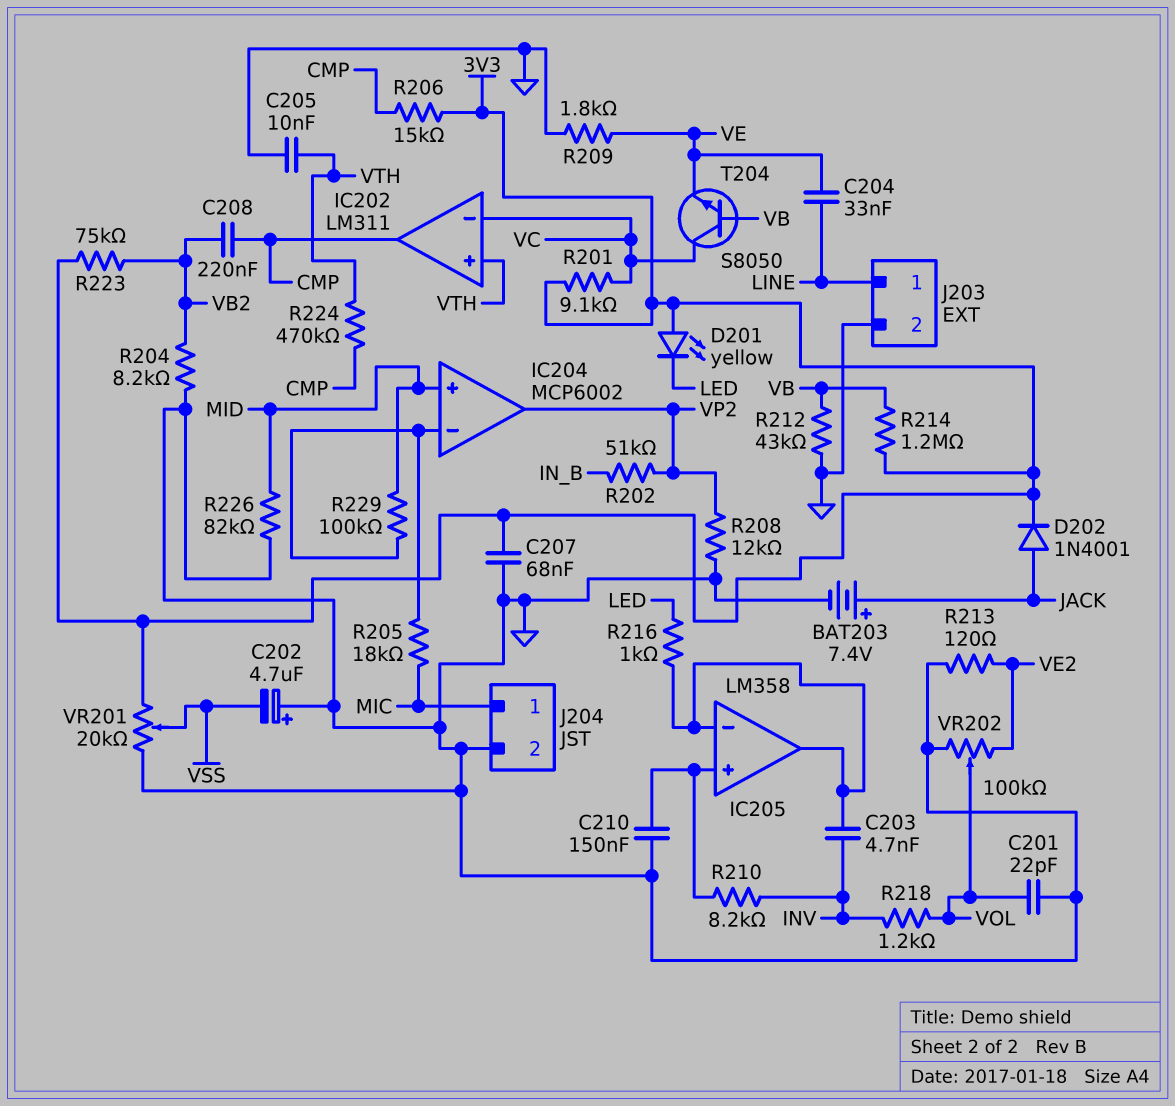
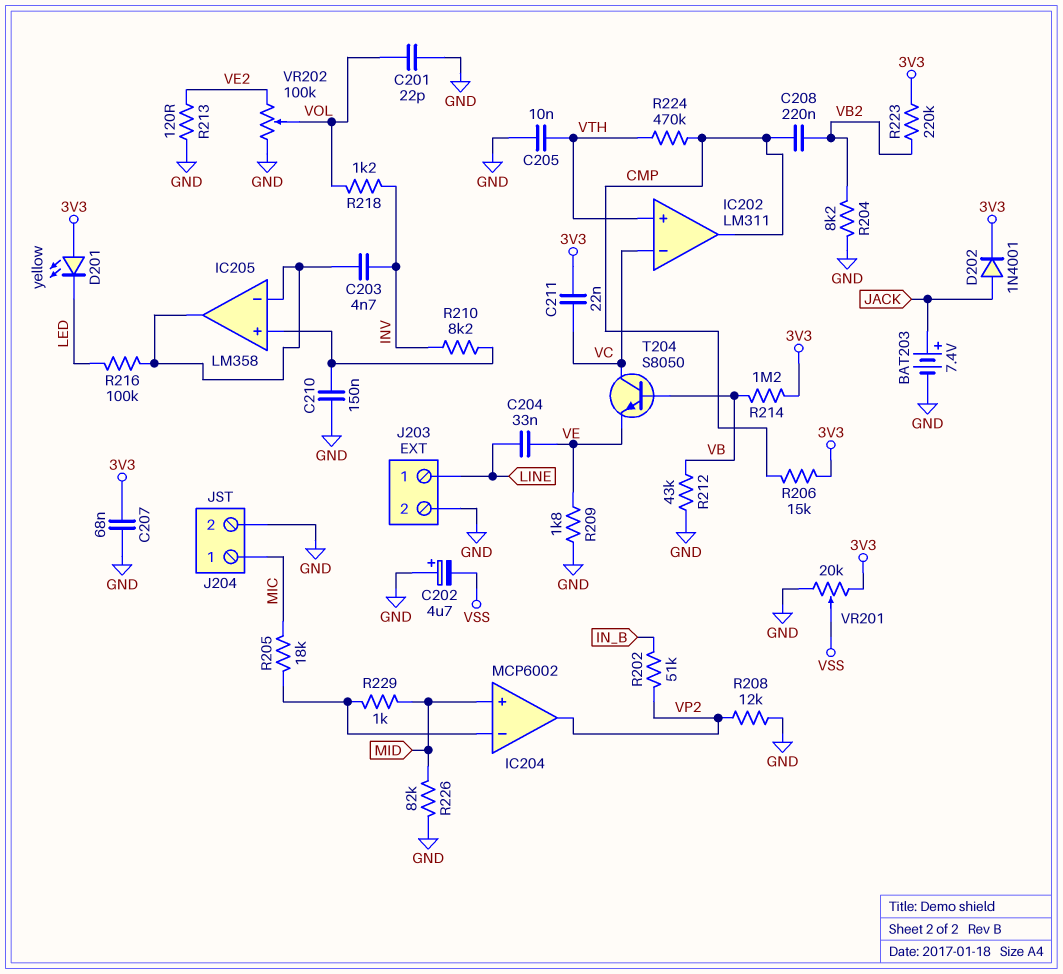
C211: none -> 22nF (3V3, VC)
R201: 9.1k (3V3, VC) -> none
R216: 1k (IC205/in-, LED) -> 100k (IC205/in-, LED)
R223: 75k (3V3, VB2) -> 220k (3V3, VB2)
R229: 100k (IC204/in-, MID) -> 1k (IC204/in-, MID)

